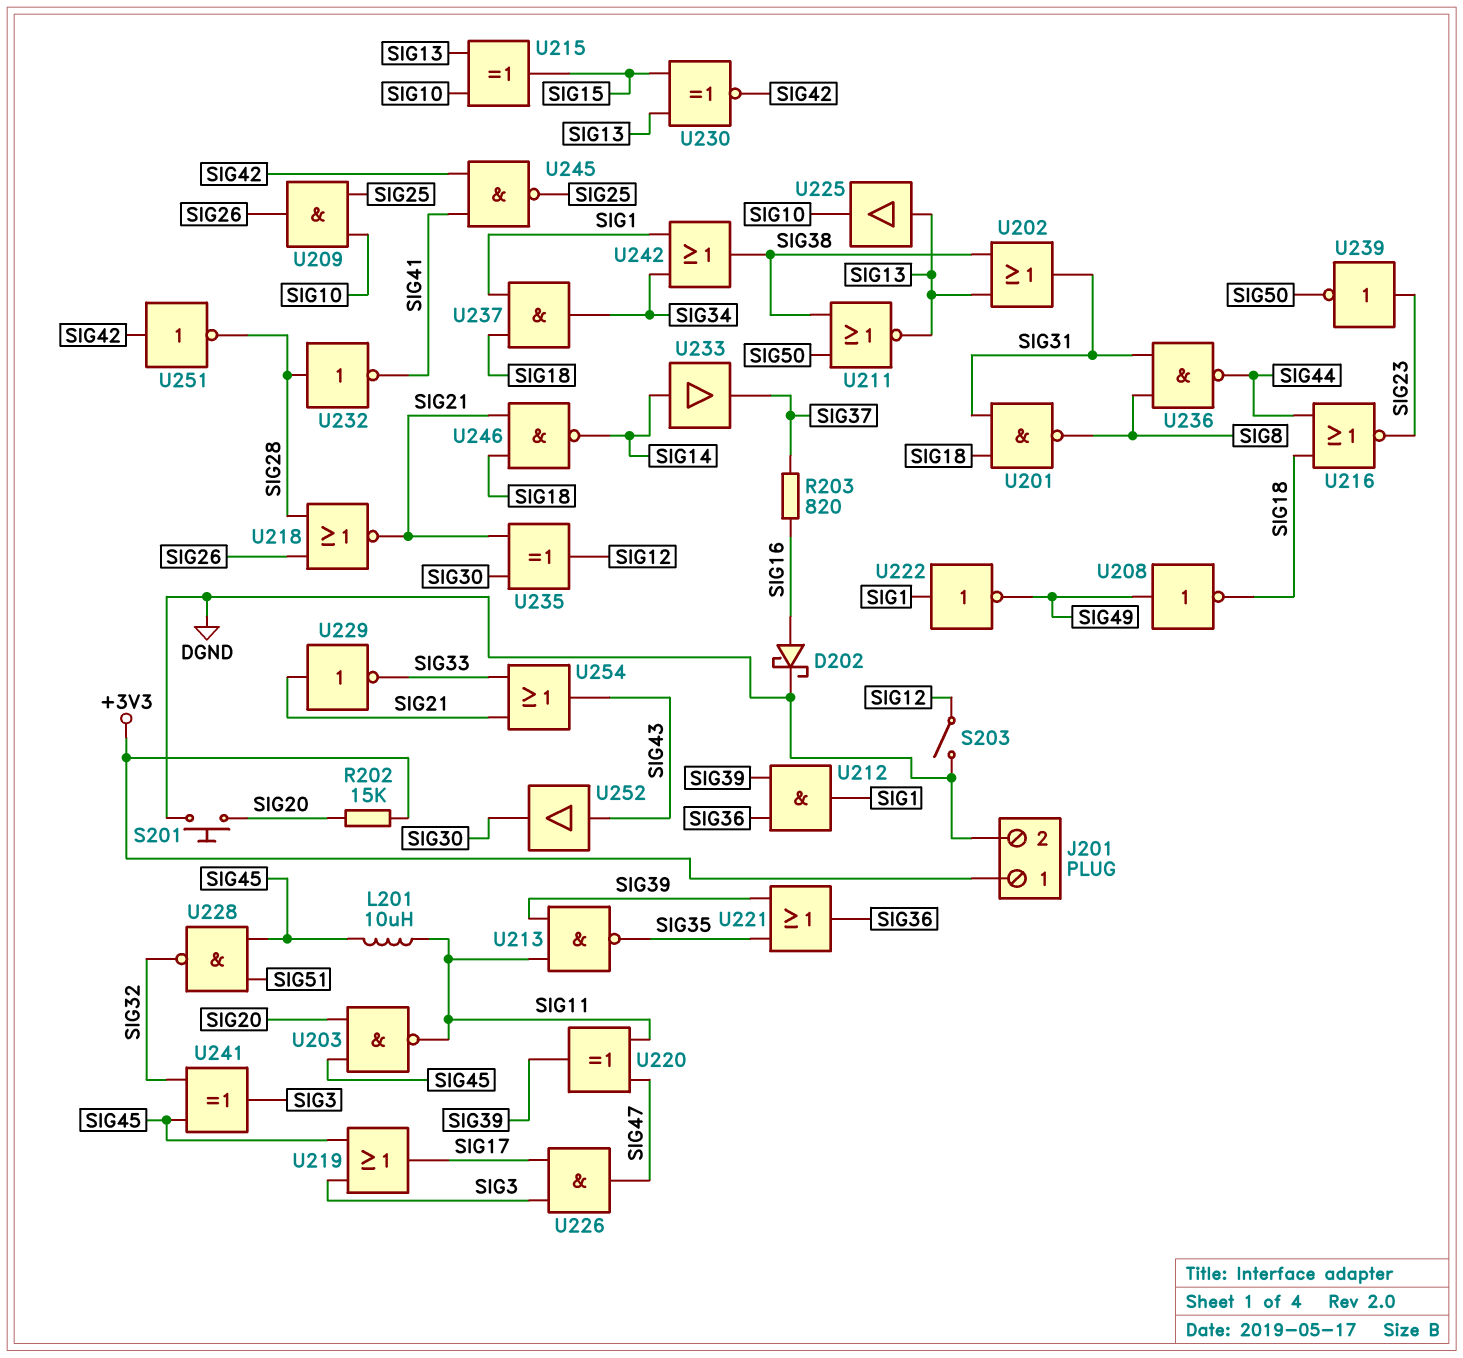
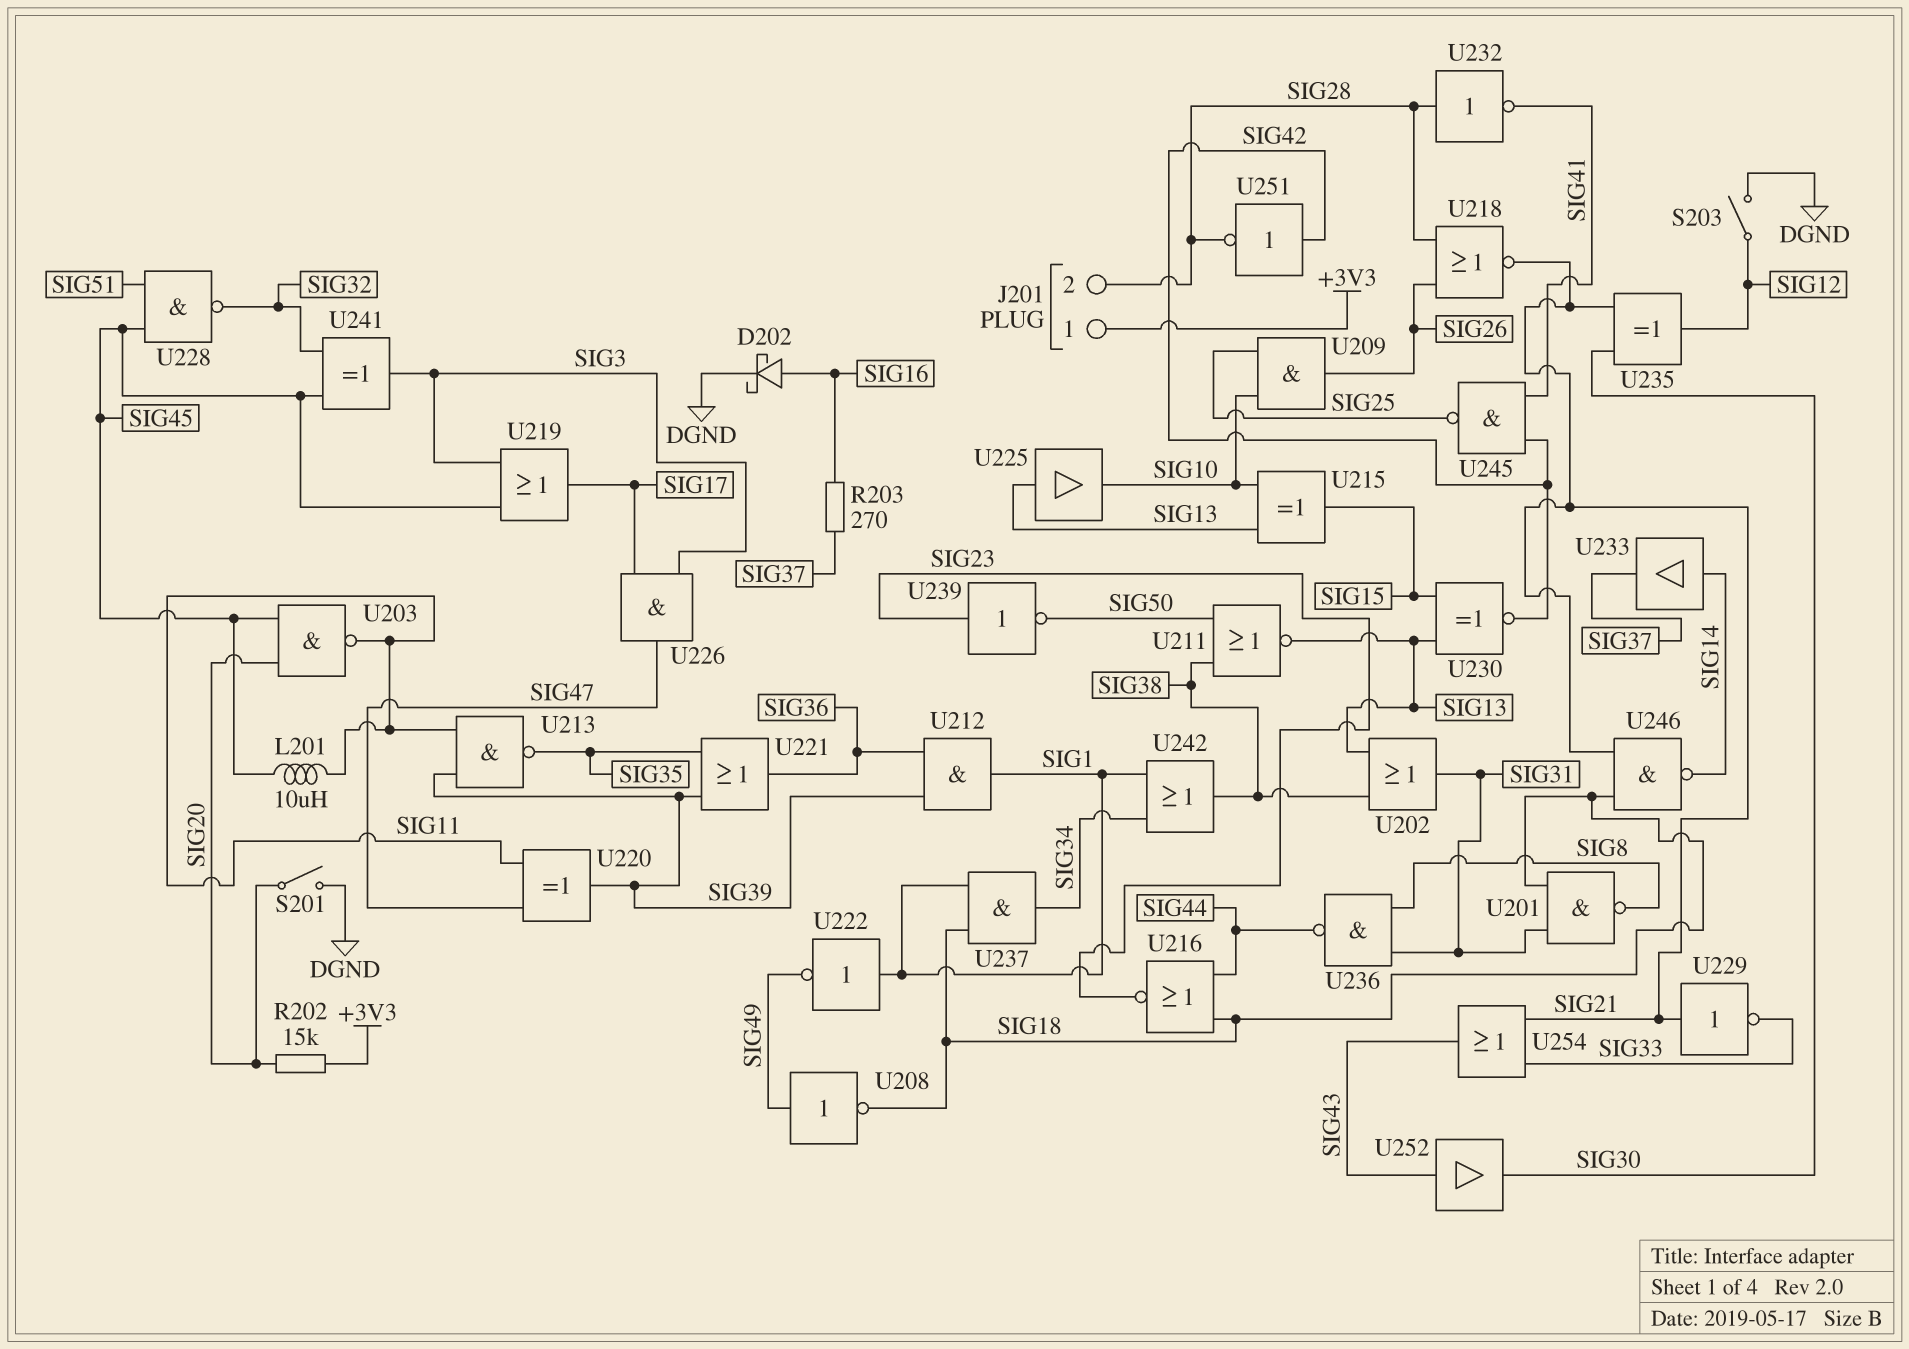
J201 pin 2: DGND -> SIG28
R203: 820 (SIG16, SIG37) -> 270 (SIG16, SIG37)
S201: button (DGND, SIG20) -> switch (DGND, SIG20)

